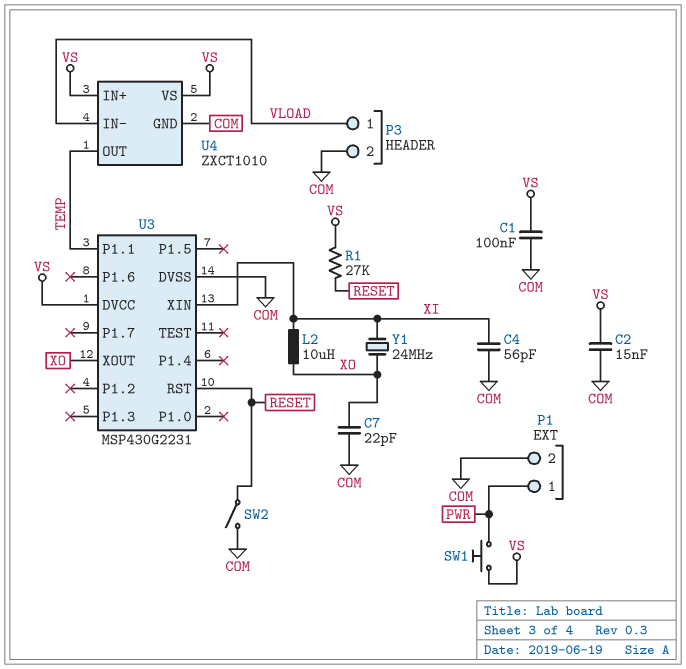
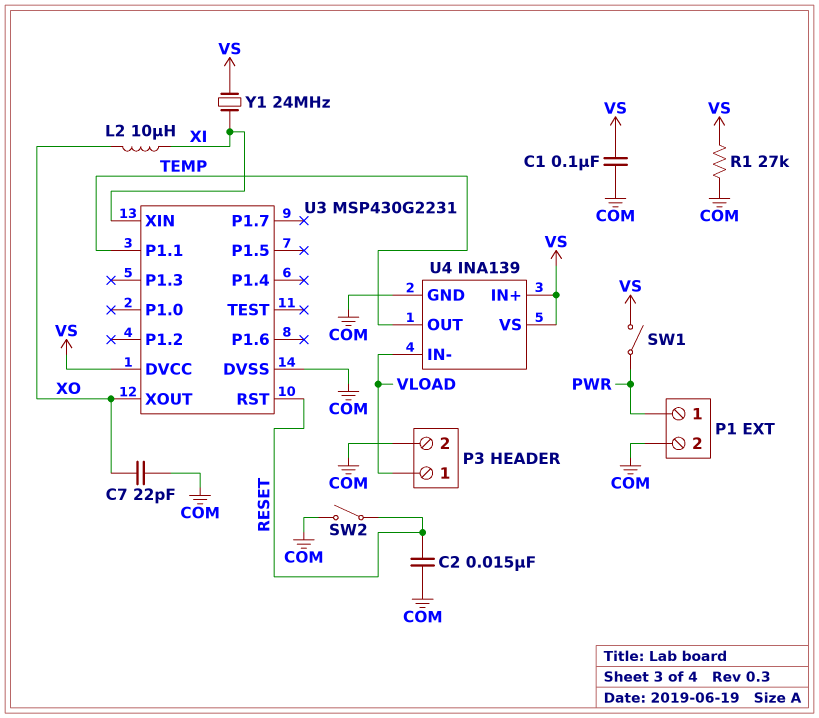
C2: 15nF (COM, VS) -> 15nF (COM, RESET)
C4: 56pF (COM, XI) -> none
R1: 27k (RESET, VS) -> 27k (COM, VS)
SW1: button (PWR, VS) -> switch (PWR, VS)
U4: ZXCT1010 -> INA139
Y1: 24MHz (XI, XO) -> 24MHz (VS, XI)

